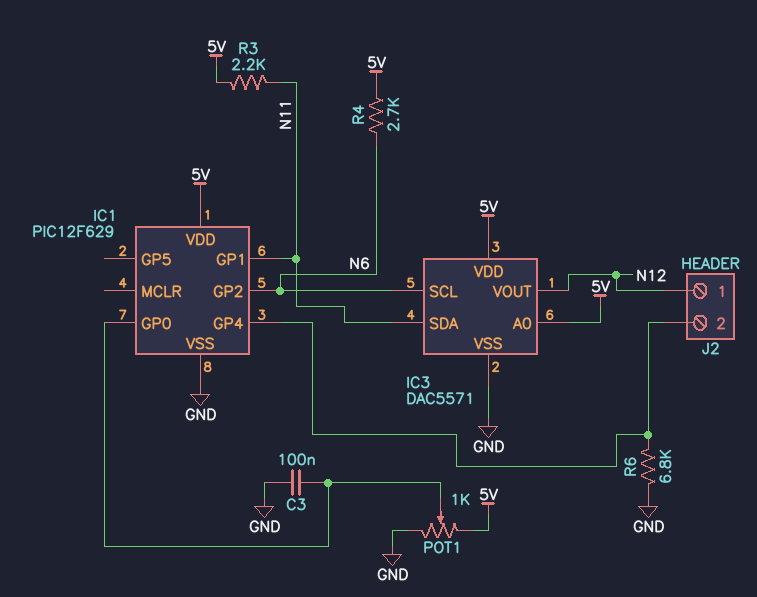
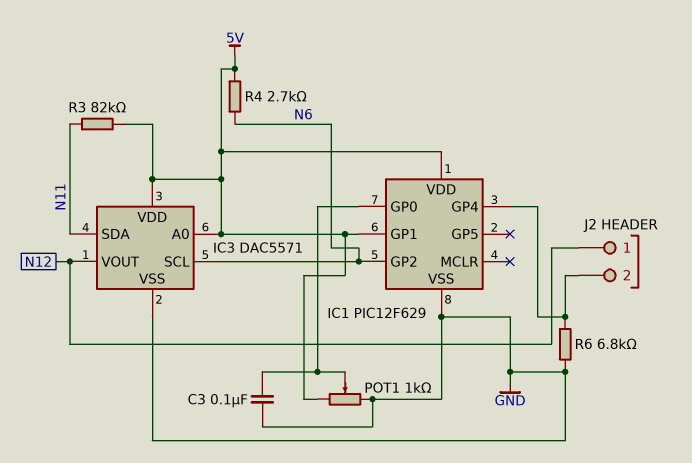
IC1 pin GP1: N11 -> 5V
R3: 2.2k (5V, N11) -> 82k (5V, N11)

